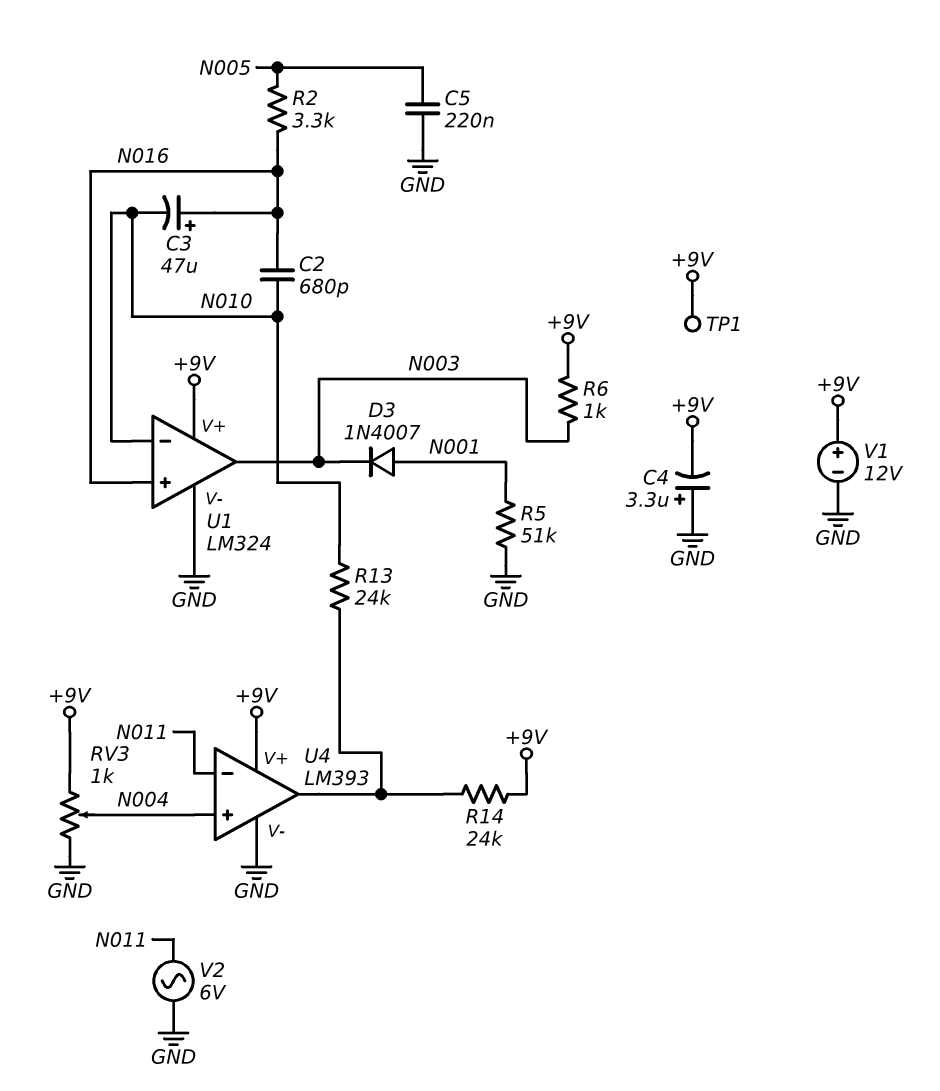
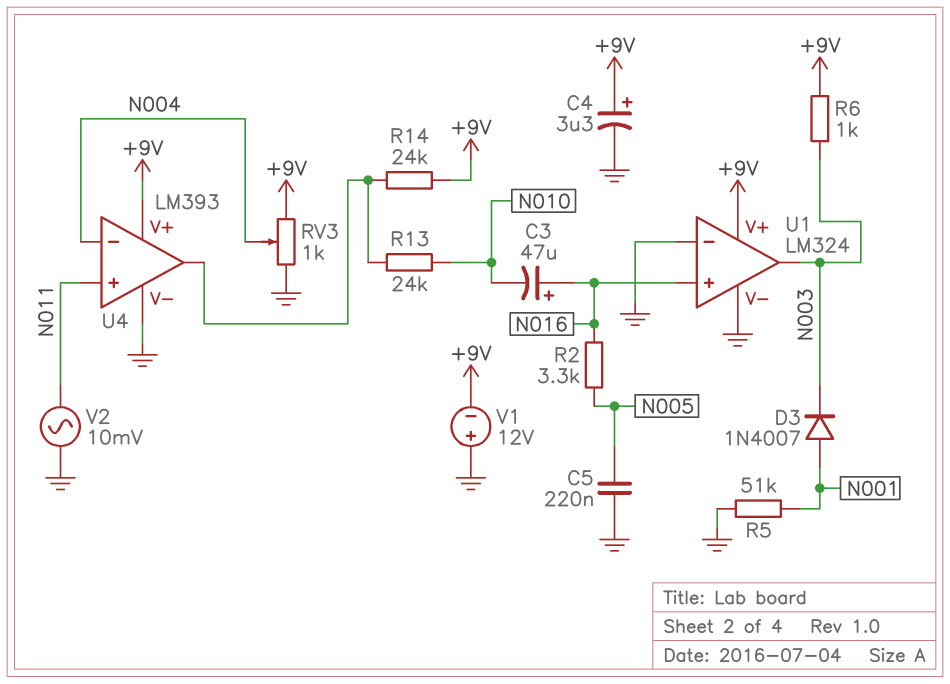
C2: 680pF (N010, N016) -> none
C4: 3.3uF (plus GND, minus +9V) -> 3.3uF (plus +9V, minus GND)
TP1: test point (+9V) -> none
U1 pin in-: N010 -> GND
U4 pin in+: N004 -> N011
U4 pin in-: N011 -> N004
V1: 12V (plus +9V, minus GND) -> 12V (plus GND, minus +9V)
V2: AC 6V (GND, N011) -> AC 10mV (GND, N011)

